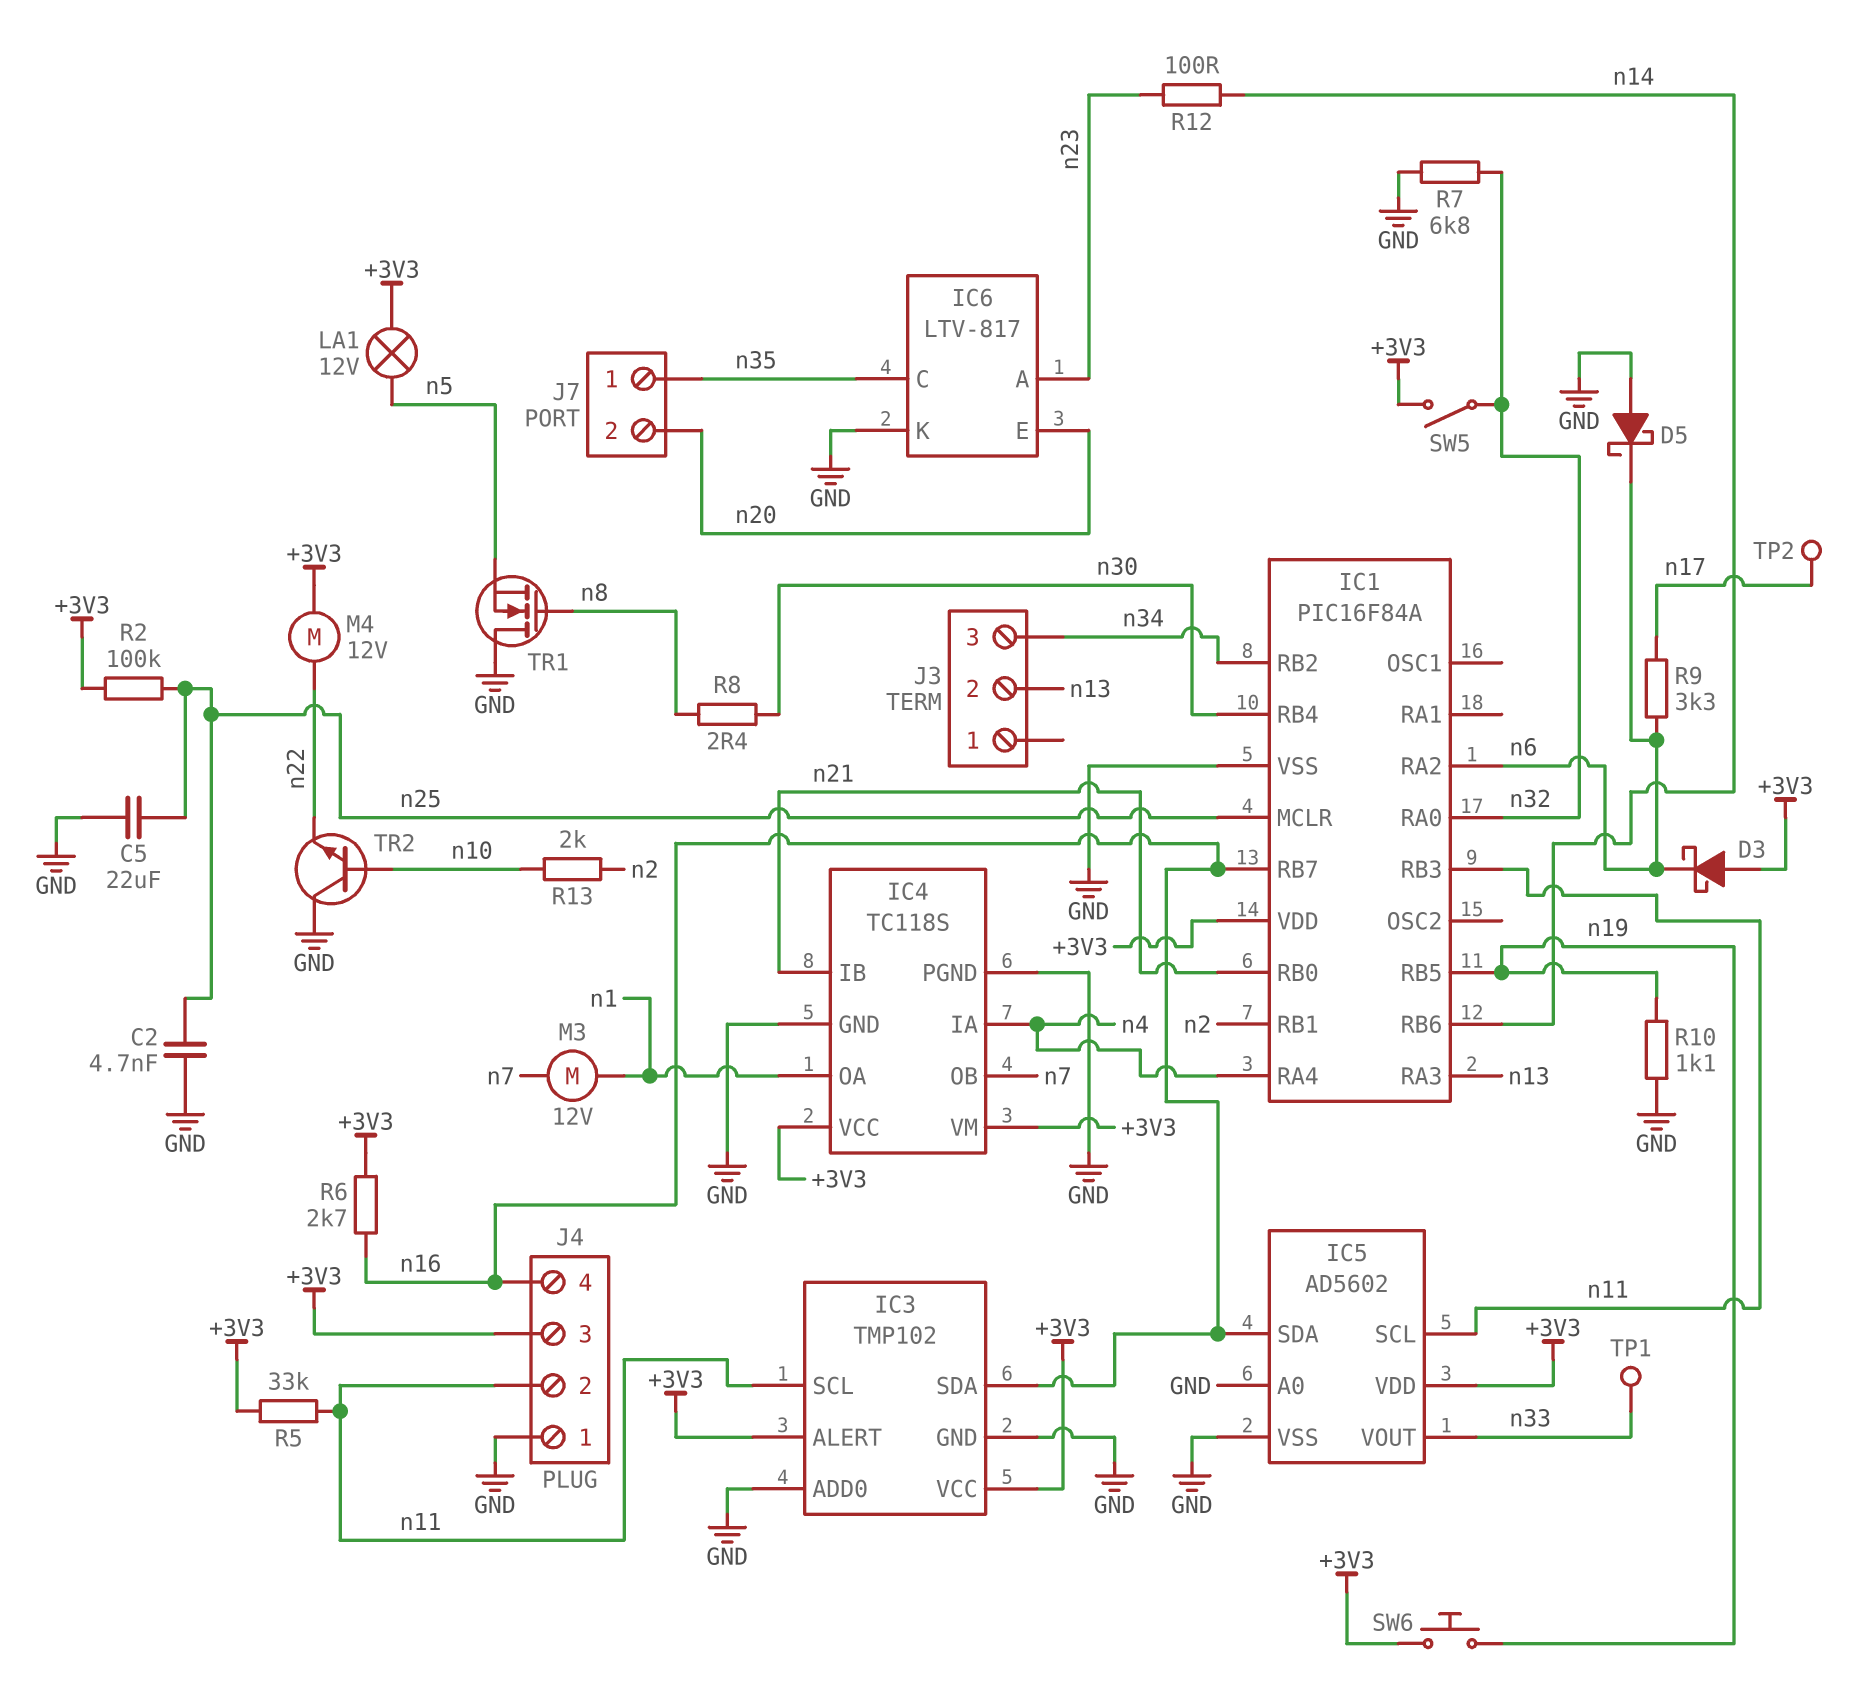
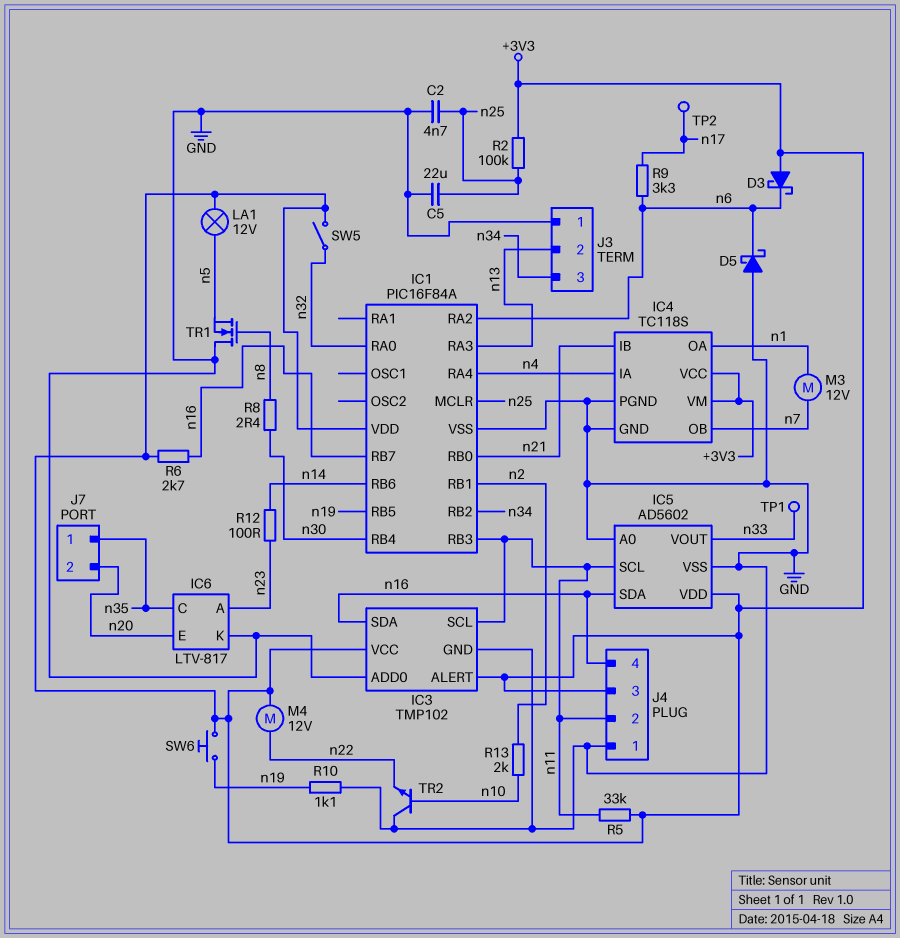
J3 pin 1: none -> GND
R7: 6.8k (GND, n32) -> none

